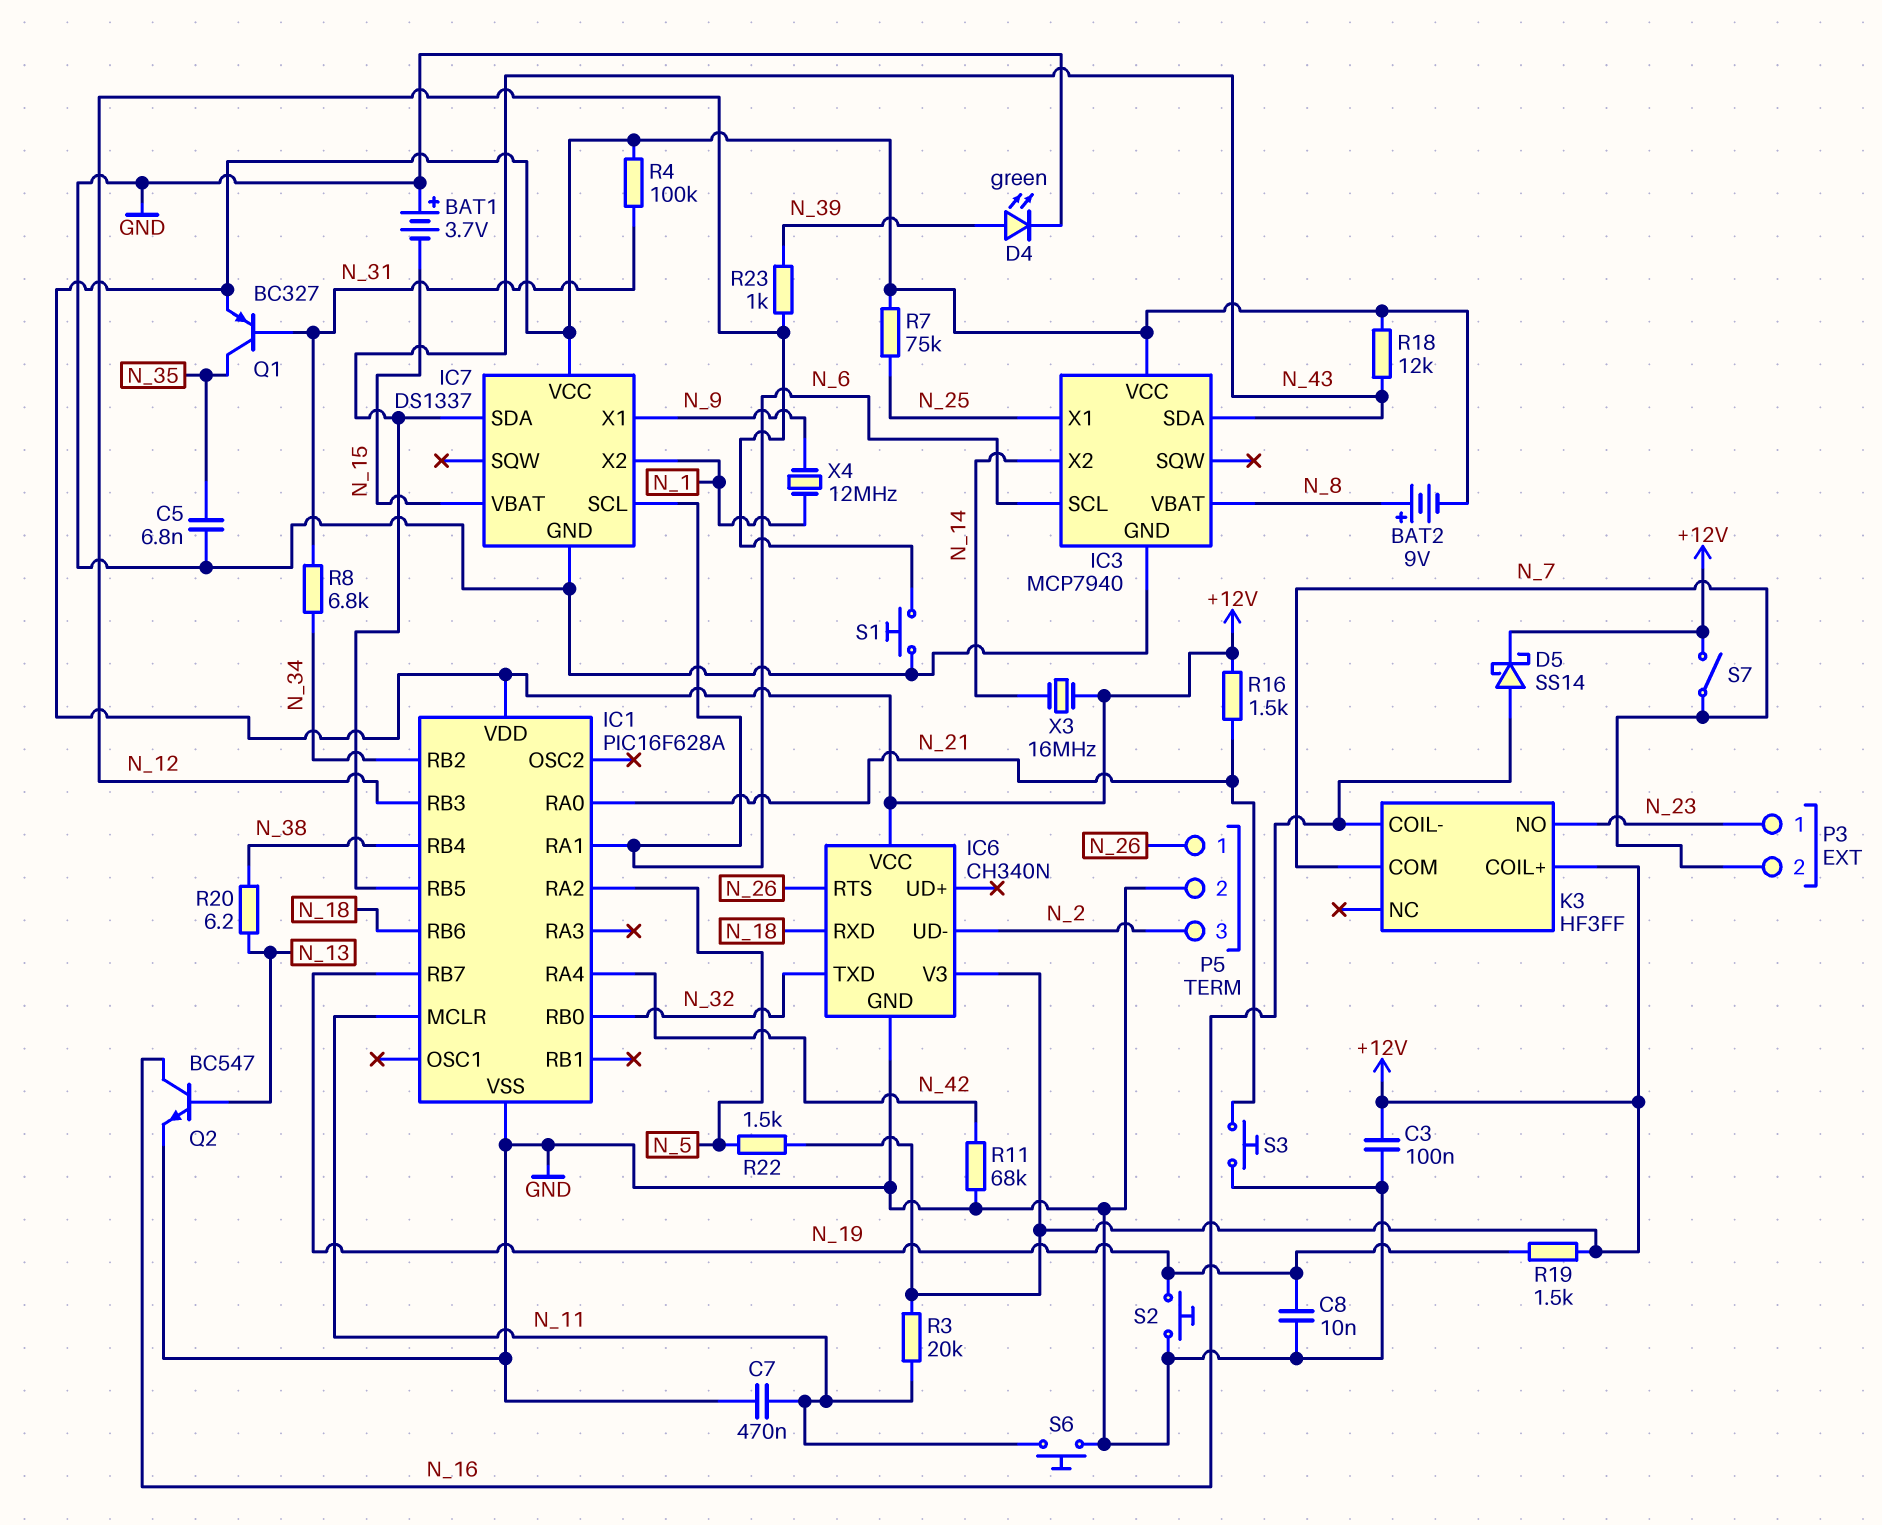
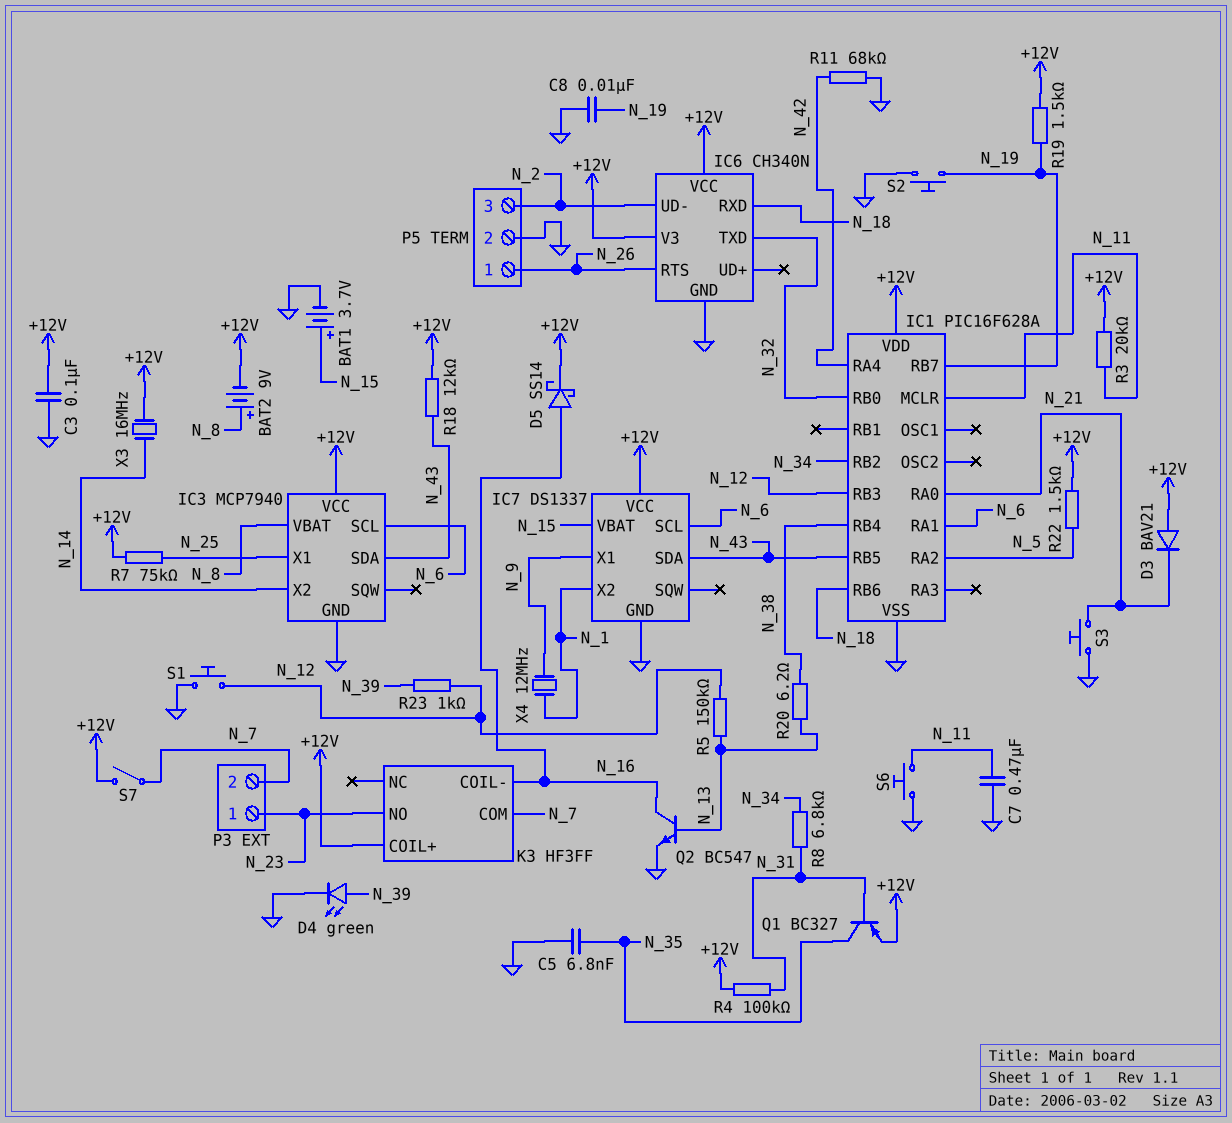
BAT1: 3.7V (plus GND, minus N_15) -> 3.7V (plus N_15, minus GND)
D3: none -> diode BAV21 (A +12V, K N_21)
R5: none -> 150k (N_12, N_13)
R16: 1.5k (+12V, N_21) -> none

